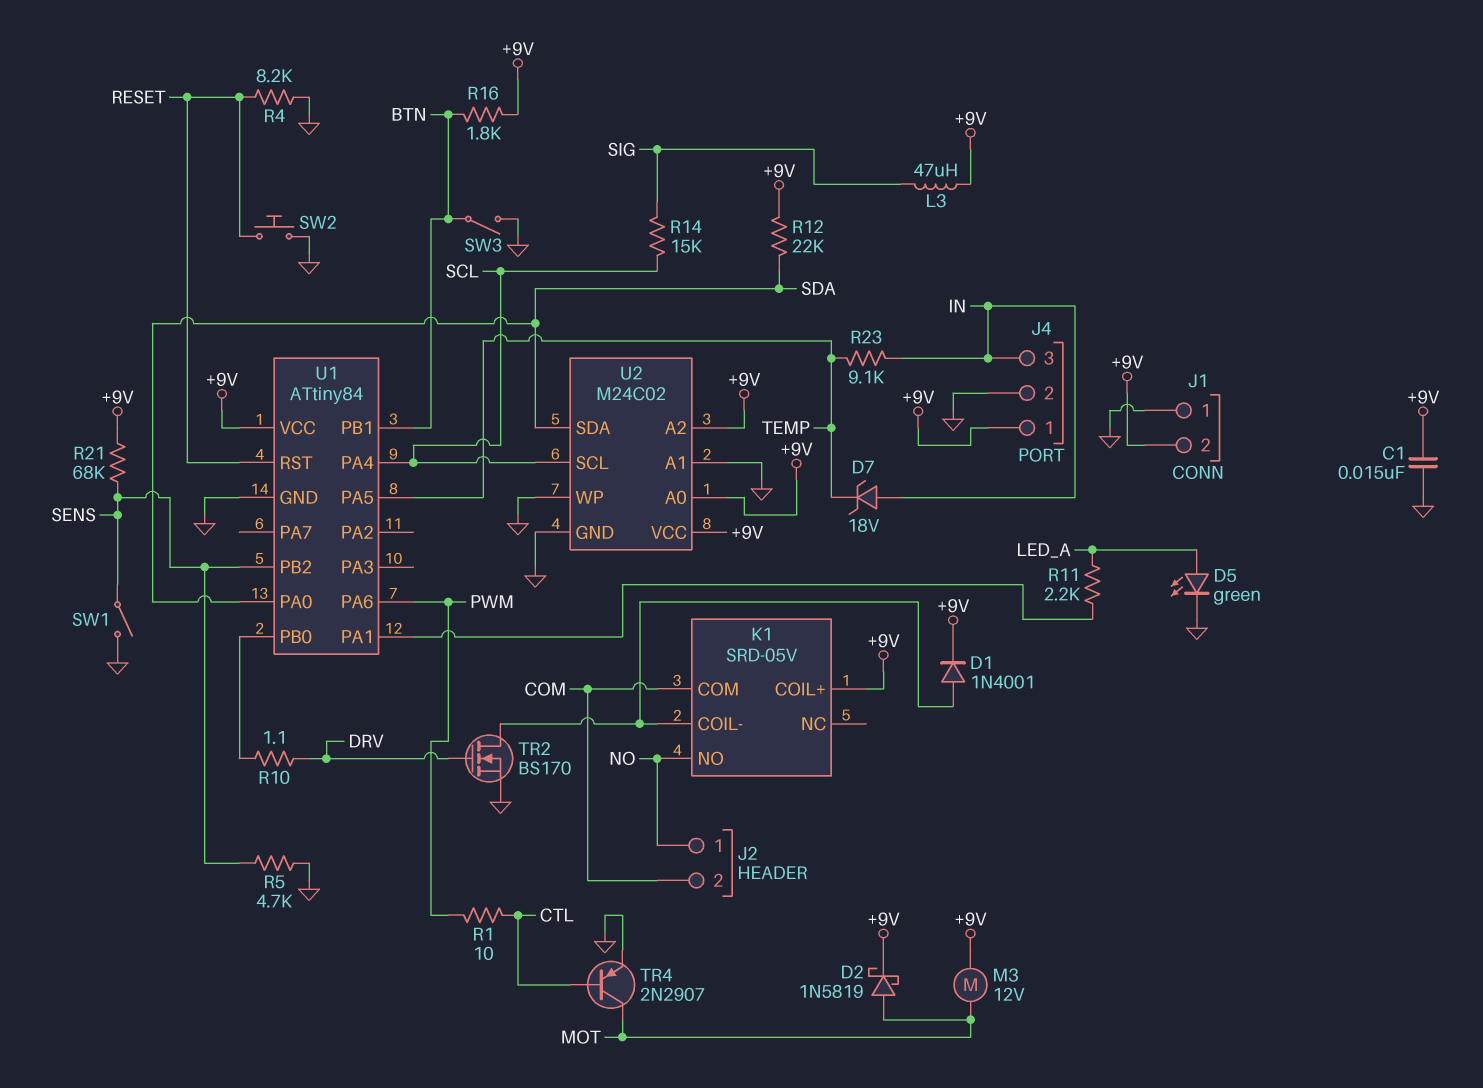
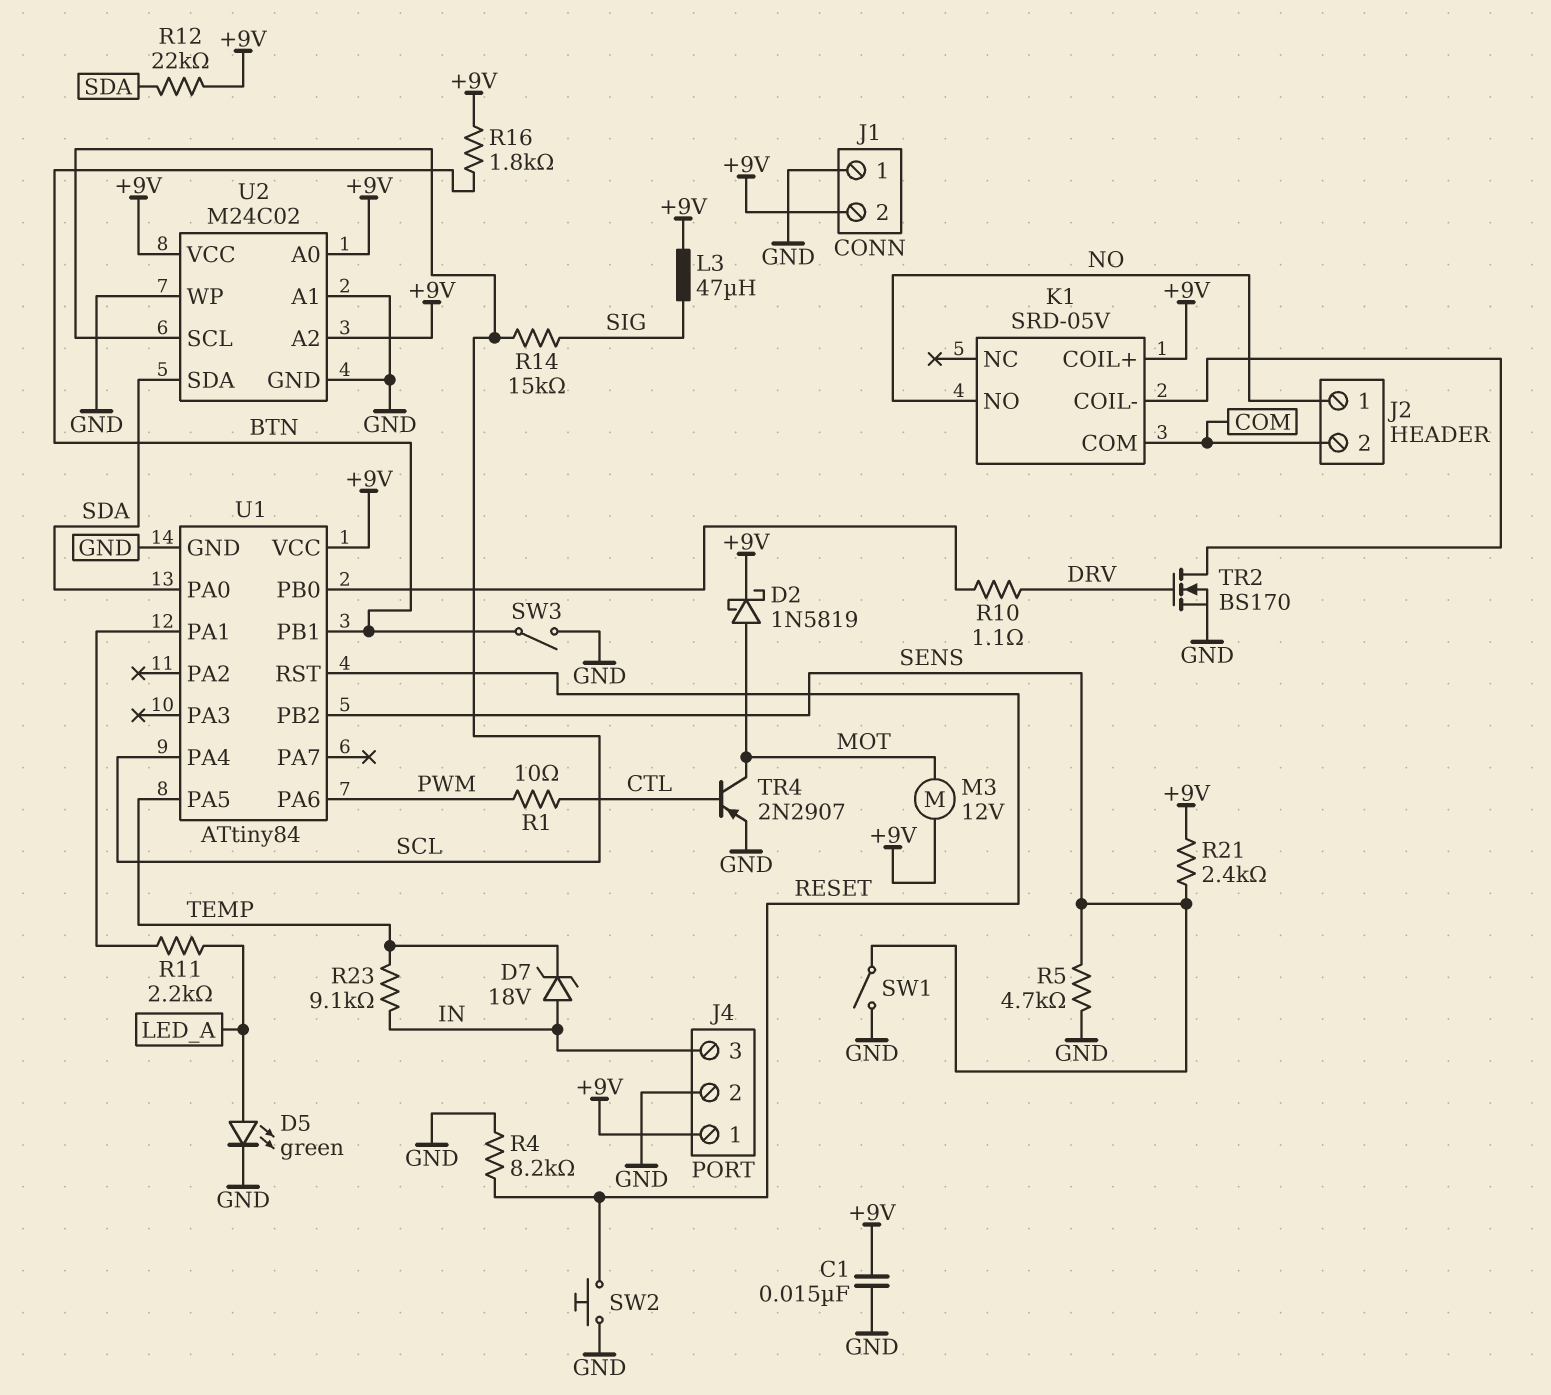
D1: diode 1N4001 (A K1/COIL-, K +9V) -> none
R21: 68k (+9V, SENS) -> 2.4k (+9V, SENS)

